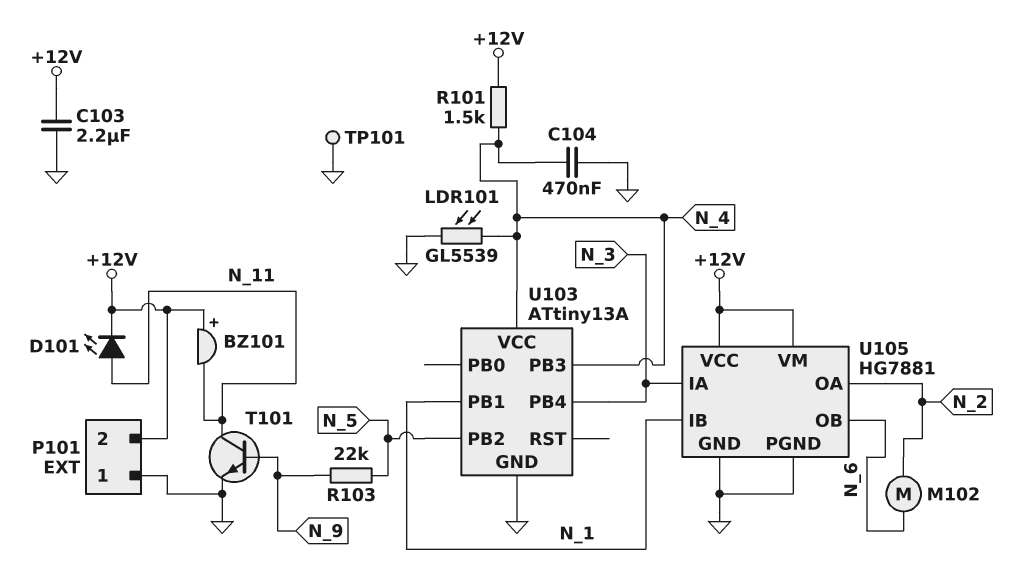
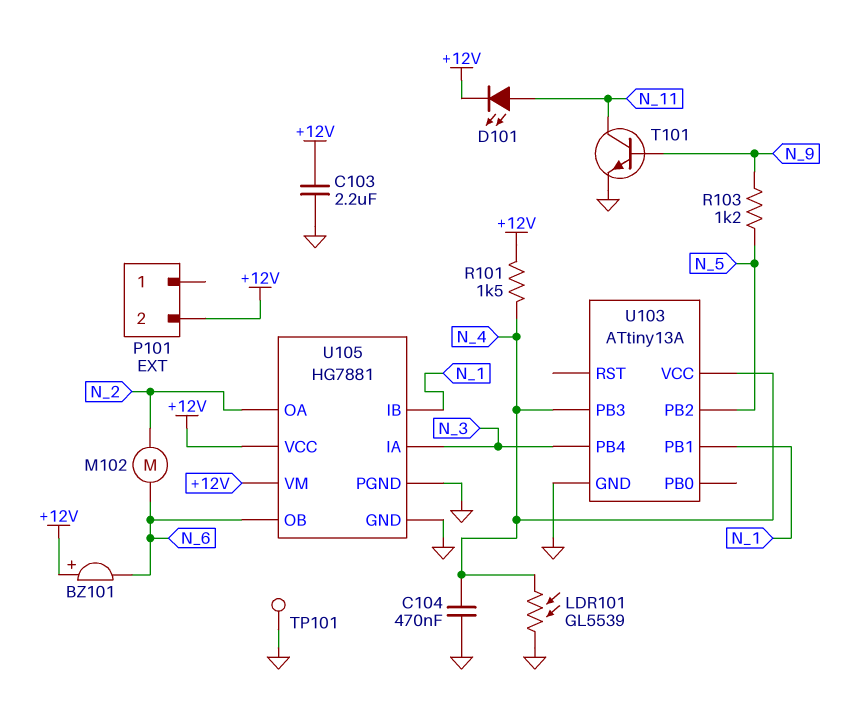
BZ101: buzzer (plus +12V, minus N_11) -> buzzer (plus +12V, minus N_6)
P101 pin 1: GND -> none
R103: 22k (N_5, N_9) -> 1.2k (N_5, N_9)

